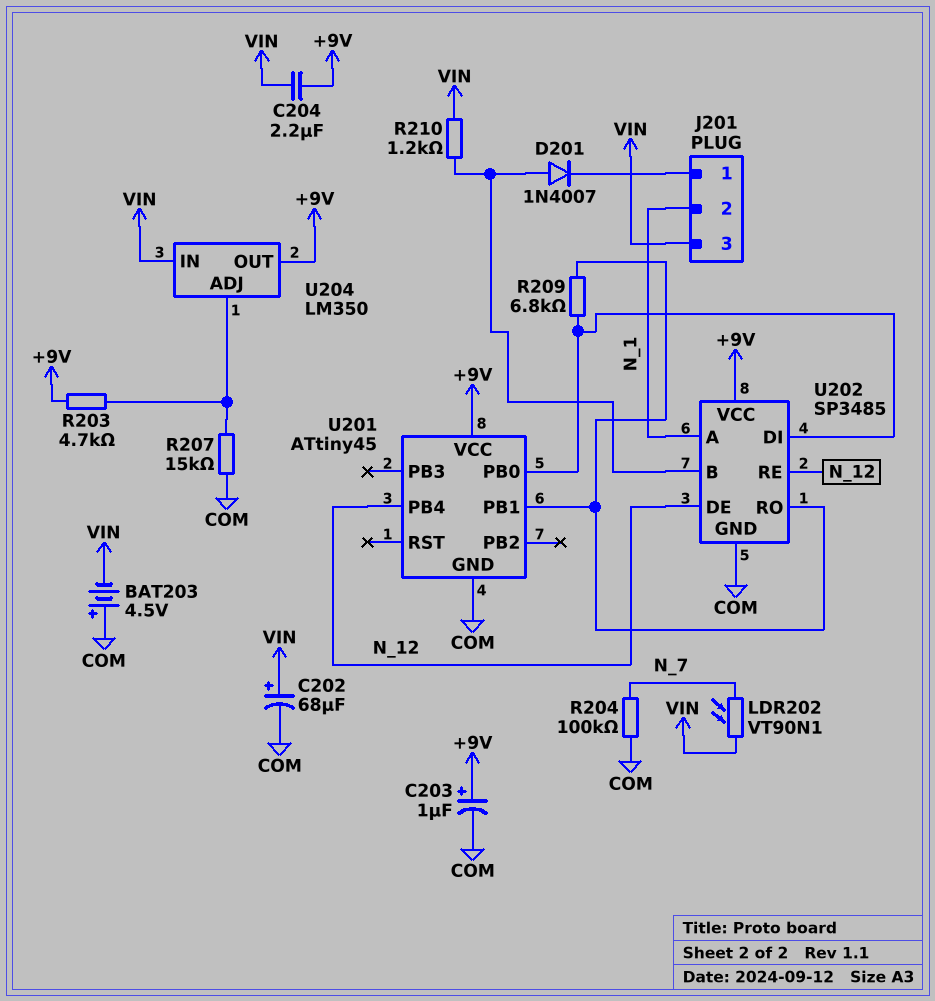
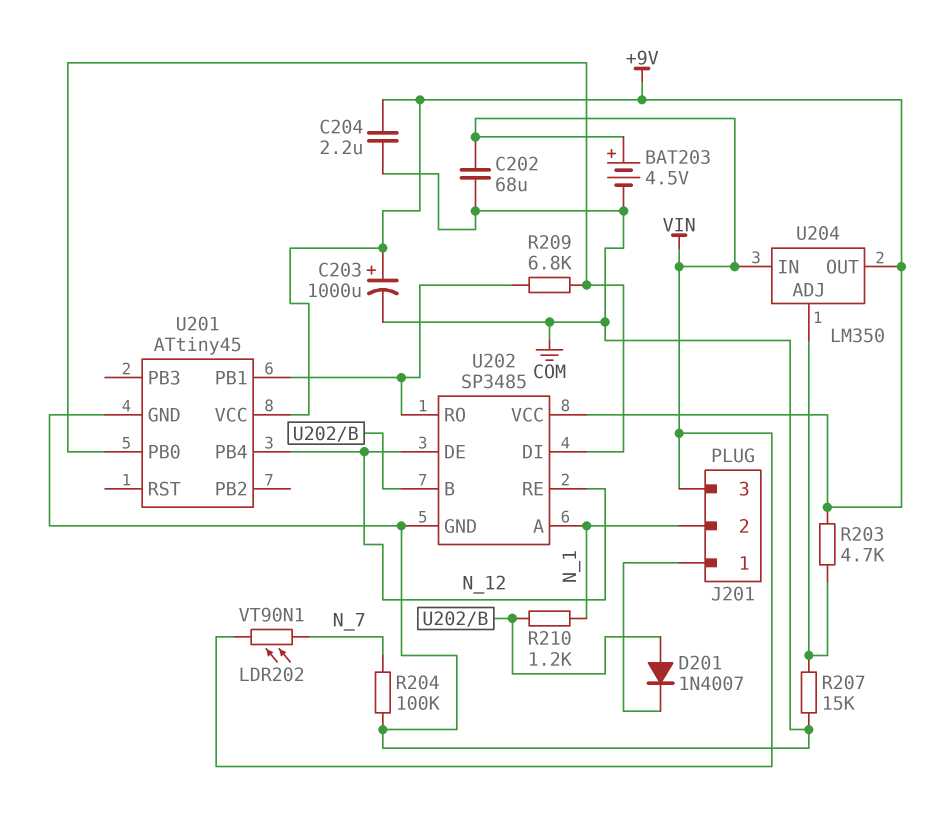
BAT203: 4.5V (plus COM, minus VIN) -> 4.5V (plus VIN, minus COM)
C202: 68uF (plus VIN, minus COM) -> 68uF (COM, VIN)
C203: 1uF (plus +9V, minus COM) -> 1000uF (plus +9V, minus COM)
C204: 2.2uF (+9V, VIN) -> 2.2uF (+9V, COM)
R210: 1.2k (U202/B, VIN) -> 1.2k (N_1, U202/B)

